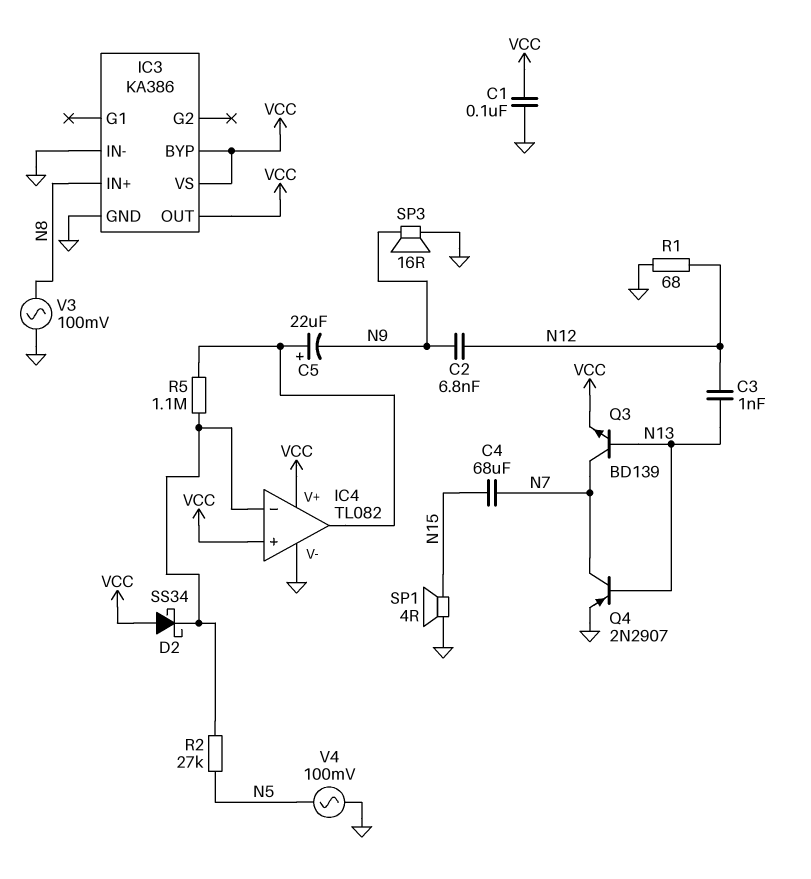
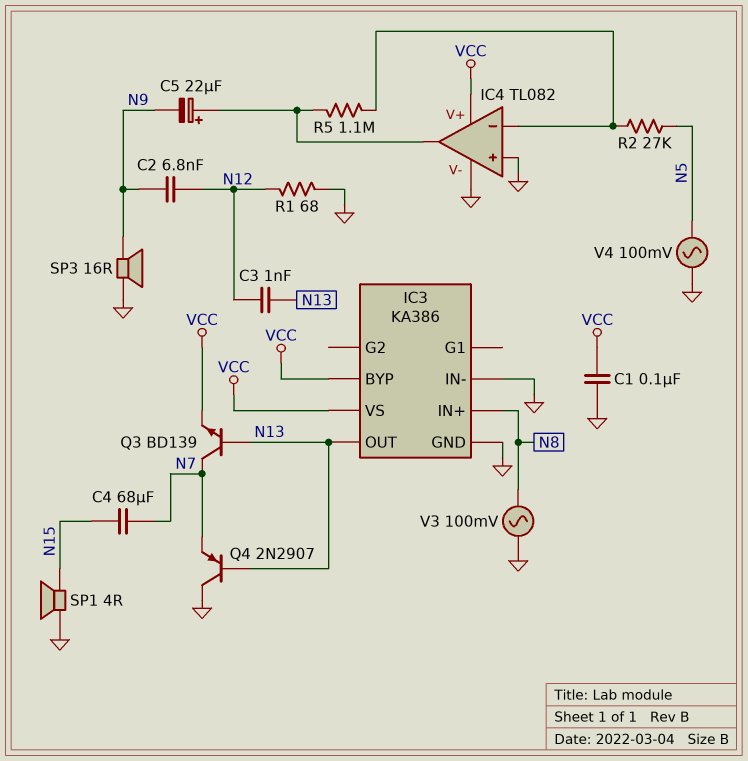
D2: schottky SS34 (A VCC, K IC4/in-) -> none
IC3 pin OUT: VCC -> N13
IC4 pin in+: VCC -> GND
Q4: PNP 2N2907 (B N13, C N7, E GND) -> PNP 2N2907 (B N13, C GND, E N7)

